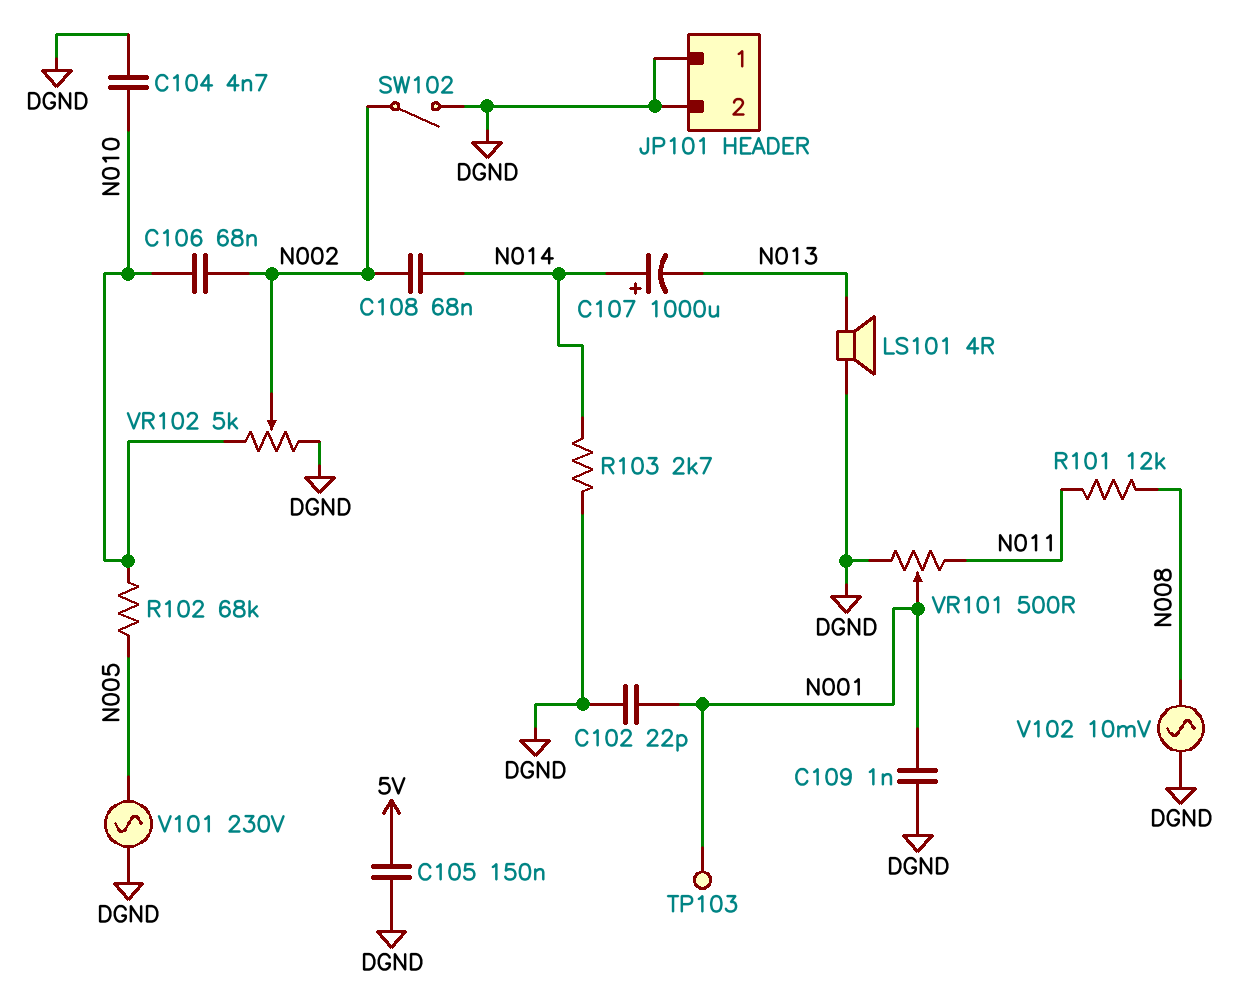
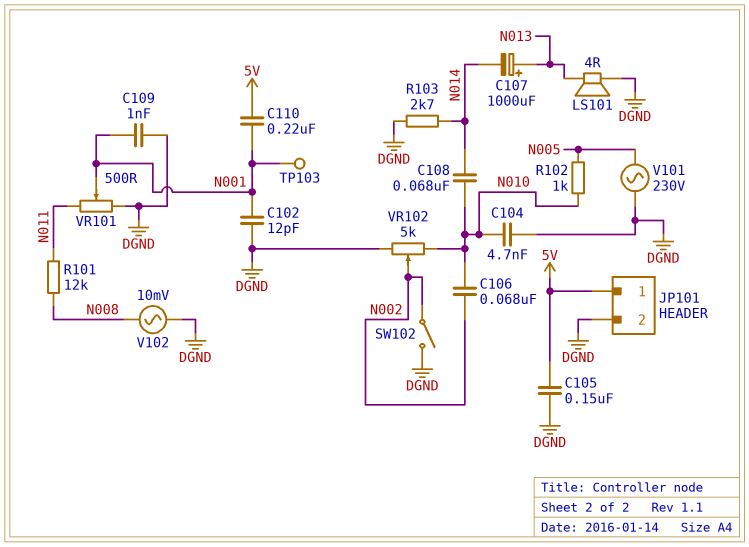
C102: 22pF (DGND, N001) -> 12pF (DGND, N001)
C107: 1000uF (plus N014, minus N013) -> 1000uF (plus N013, minus N014)
C108: 68nF (N002, N014) -> 68nF (N010, N014)
C110: none -> 220nF (5V, N001)
JP101 pin 1: DGND -> 5V
R102: 68k (N005, N010) -> 1k (N005, N010)

